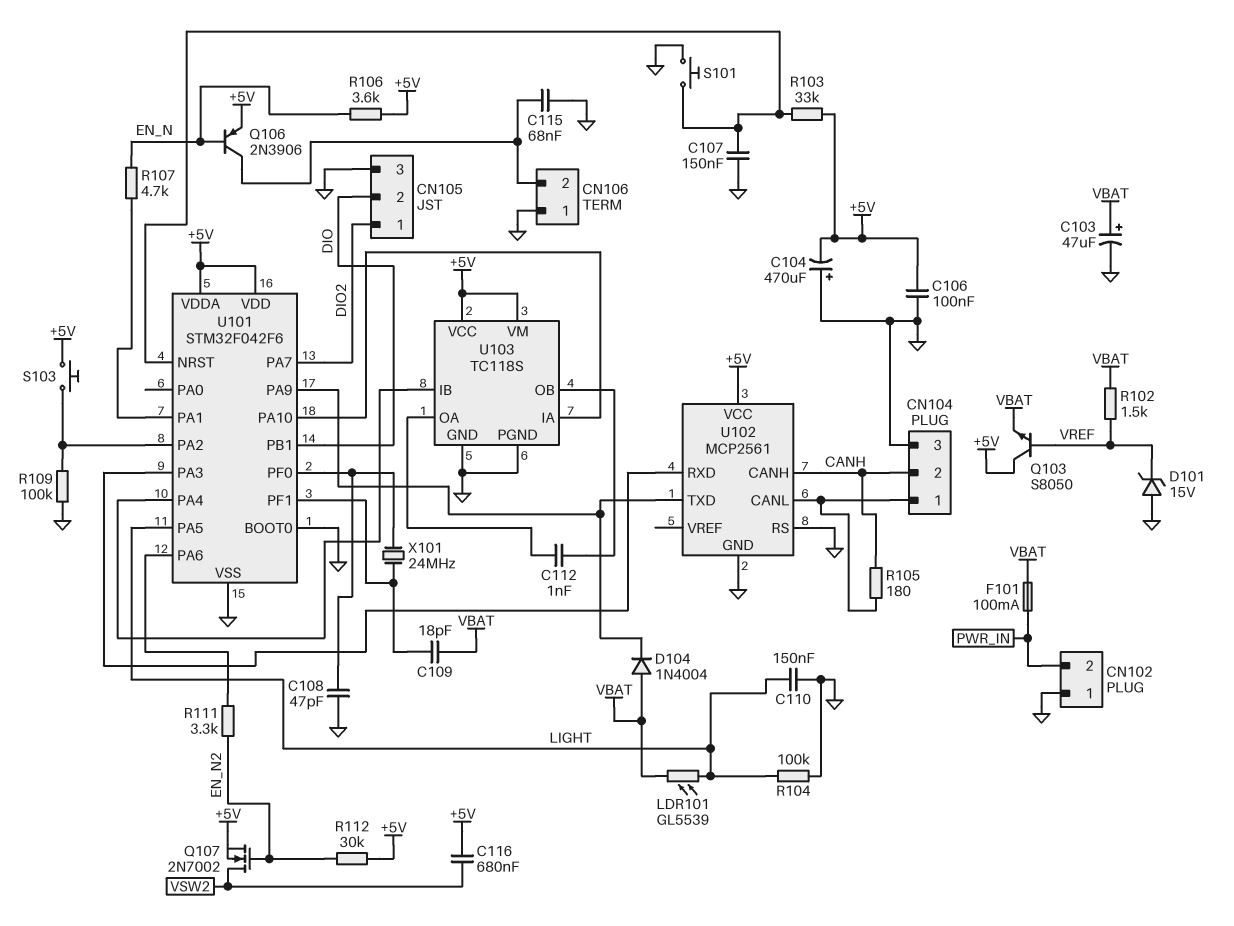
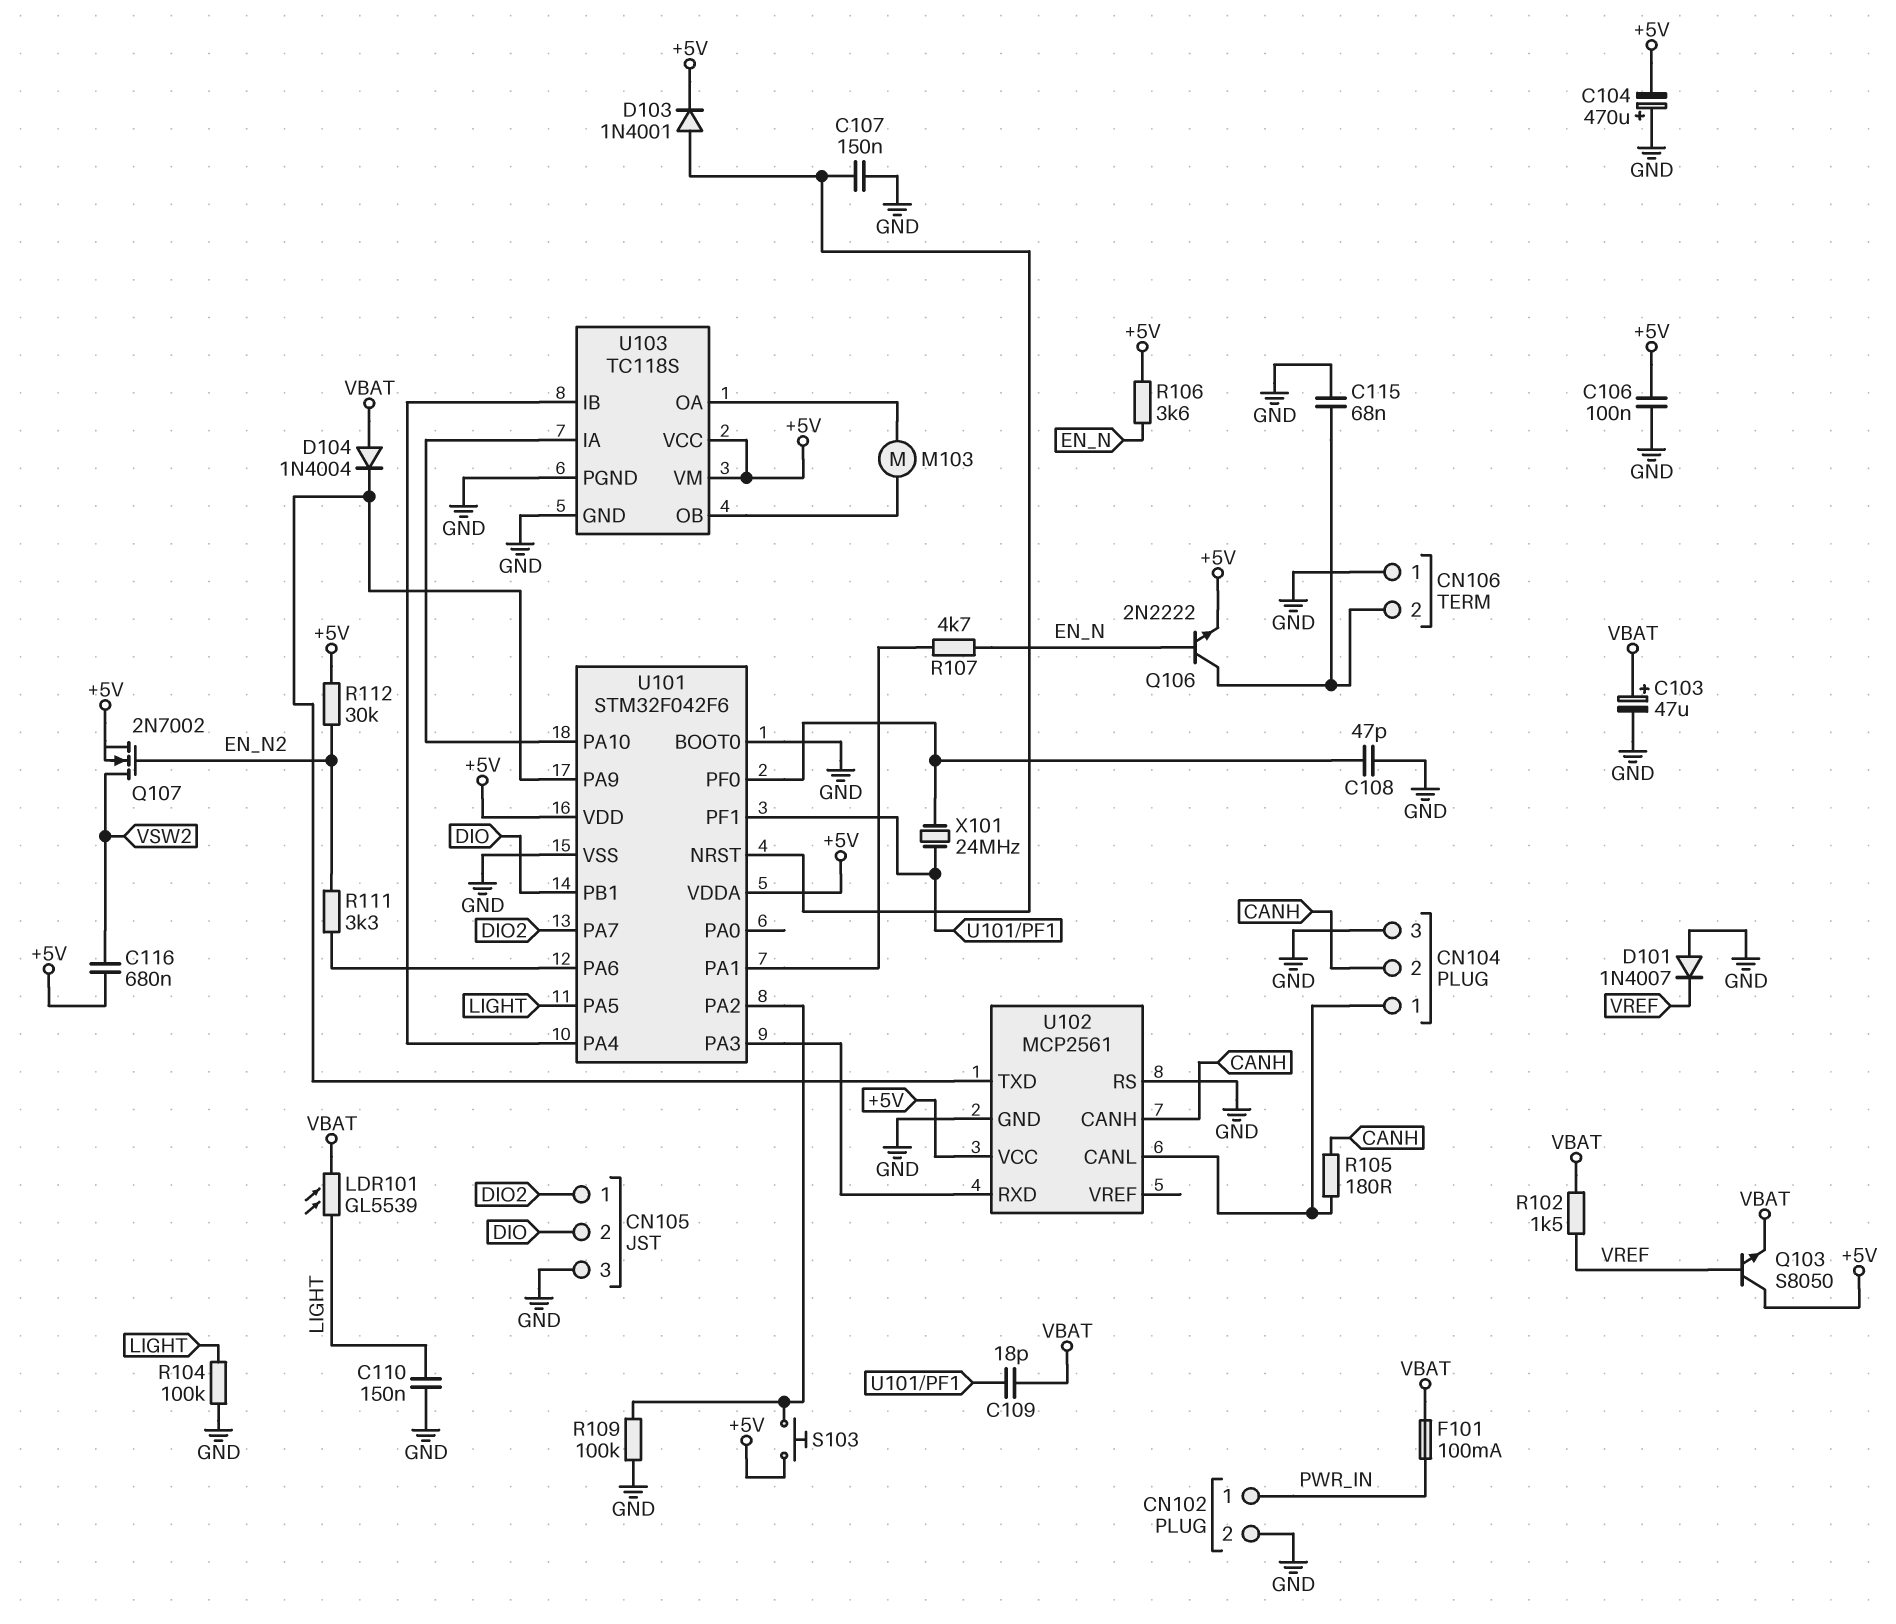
C112: 1nF (U103/OA, U103/OB) -> none
CN102 pin 1: GND -> PWR_IN
CN102 pin 2: PWR_IN -> GND
D101: zener 15V (A GND, K VREF) -> diode 1N4007 (A GND, K VREF)
D103: none -> diode 1N4001 (A U101/NRST, K +5V)
M103: none -> motor (U103/OA, U103/OB)
Q106: PNP 2N3906 (B EN_N, C CN106/2, E +5V) -> NPN 2N2222 (B EN_N, C CN106/2, E +5V)
R103: 33k (+5V, U101/NRST) -> none
S101: button (GND, U101/NRST) -> none

